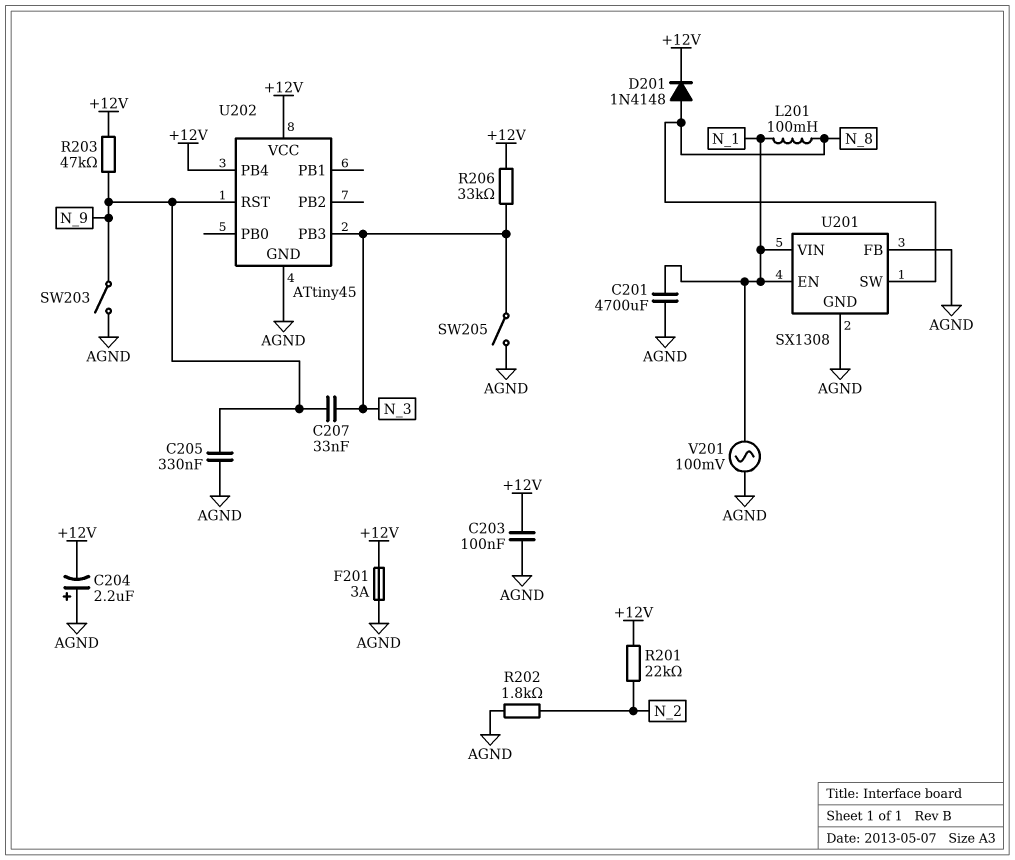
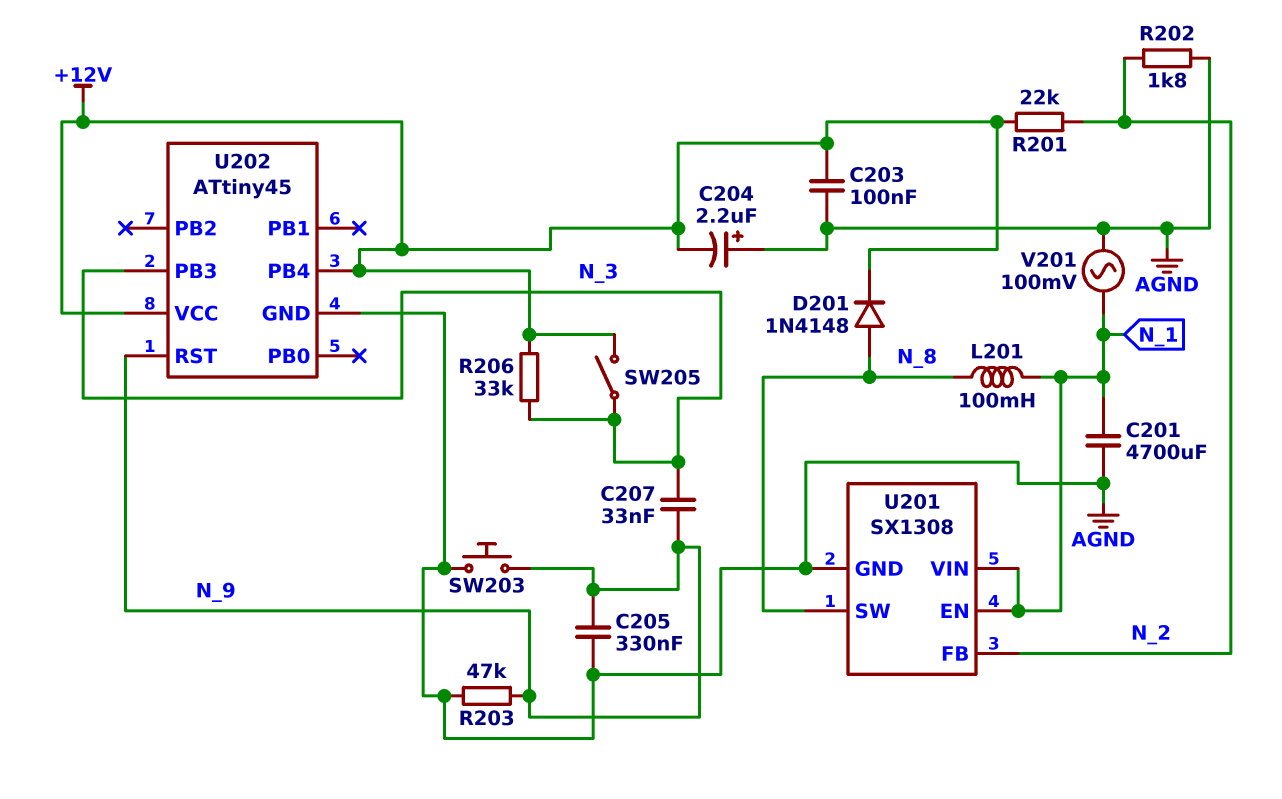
F201: 3A (+12V, AGND) -> none
R203: 47k (+12V, N_9) -> 47k (AGND, N_9)
SW203: switch (AGND, N_9) -> button (AGND, N_9)
SW205: switch (AGND, N_3) -> switch (+12V, N_3)
U201 pin FB: AGND -> N_2

